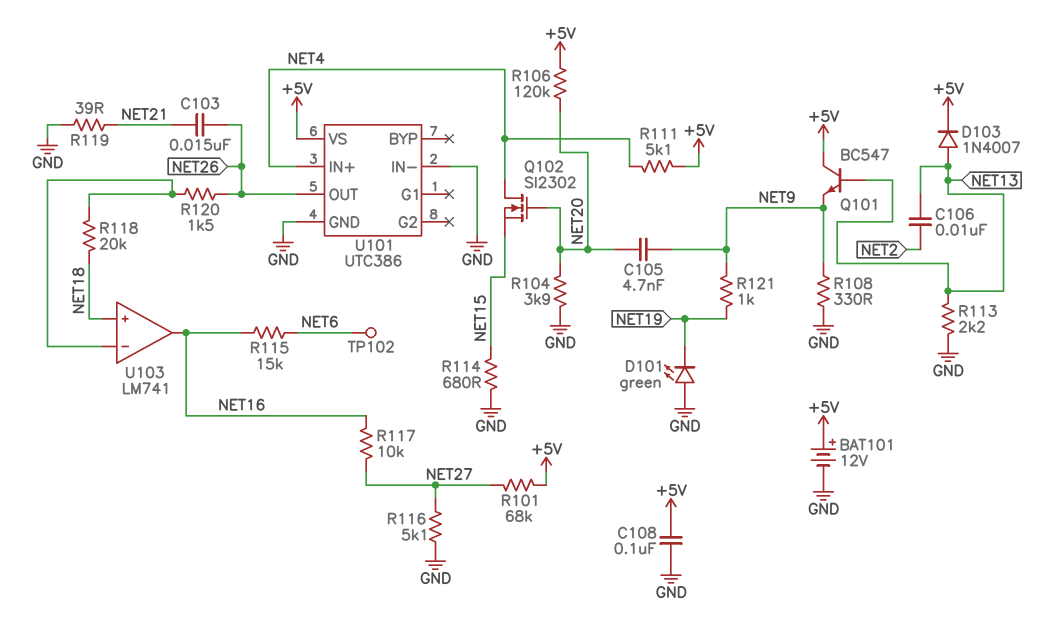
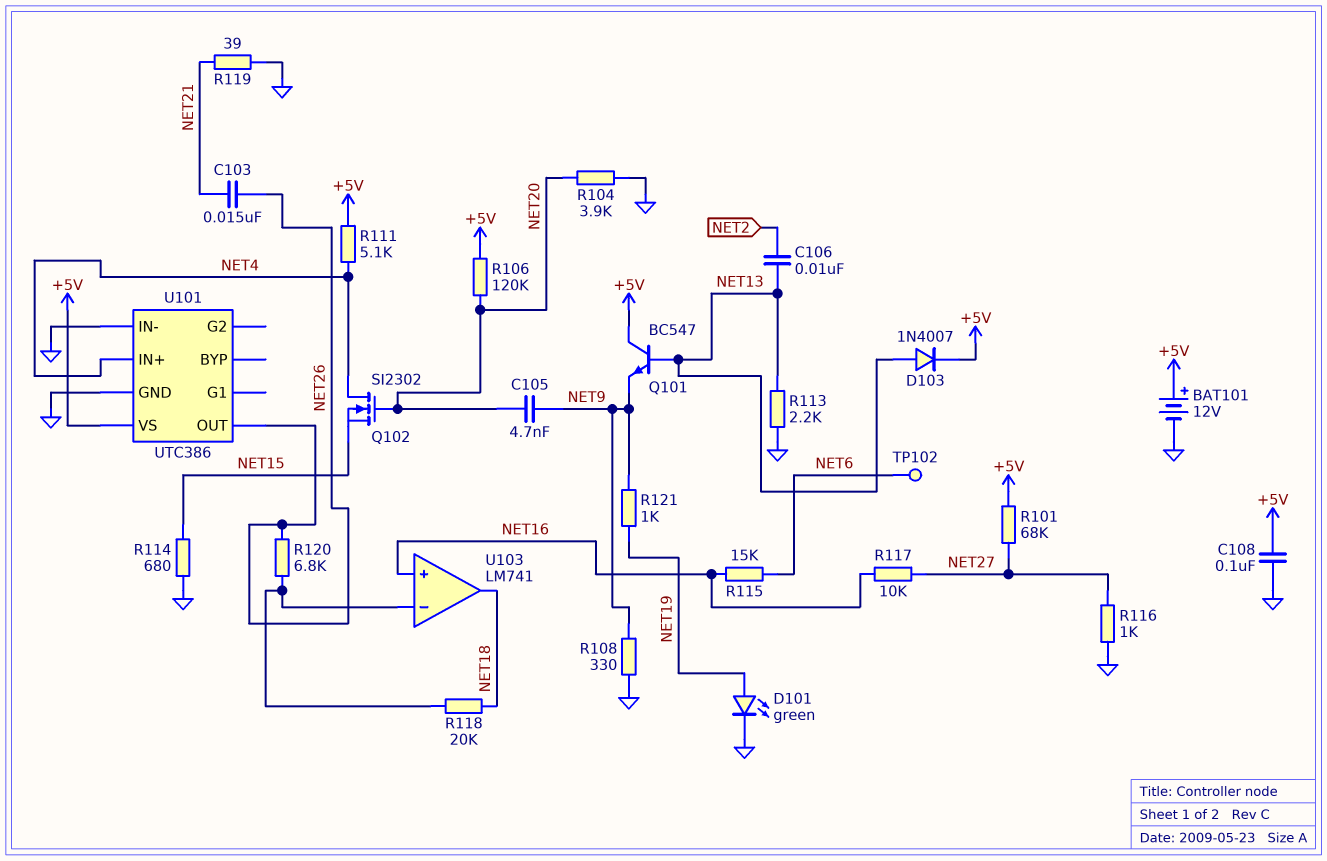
D101: LED green (A GND, K NET19) -> LED green (A NET19, K GND)
R116: 5.1k (GND, NET27) -> 1k (GND, NET27)
R120: 1.5k (NET26, U103/in-) -> 6.8k (NET26, U103/in-)
U103 pin in+: NET18 -> NET16
U103 pin out: NET16 -> NET18

